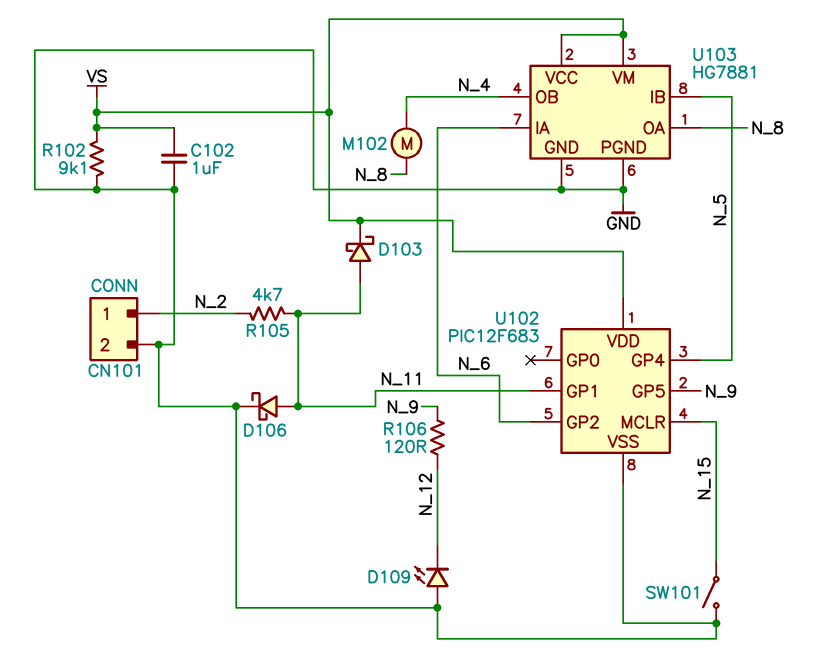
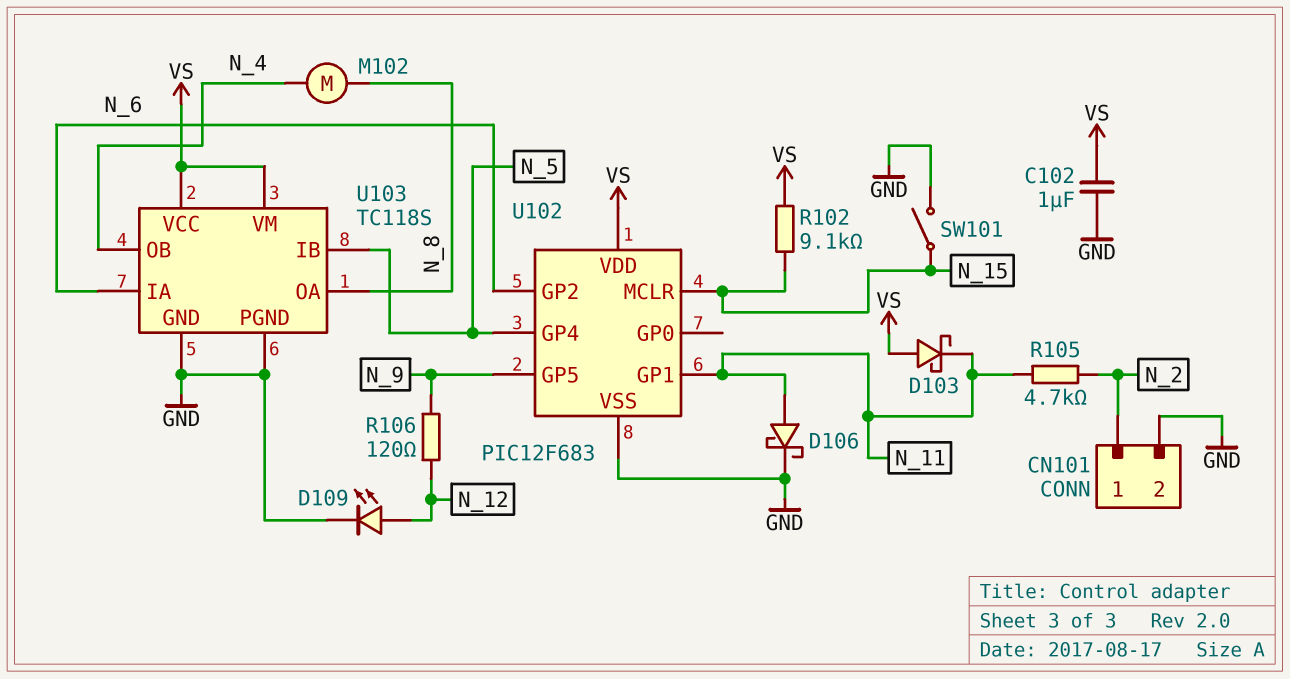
D103: schottky (A N_11, K VS) -> schottky (A VS, K N_11)
D109: LED (A GND, K N_12) -> LED (A N_12, K GND)
R102: 9.1k (GND, VS) -> 9.1k (N_15, VS)
U103: HG7881 -> TC118S

